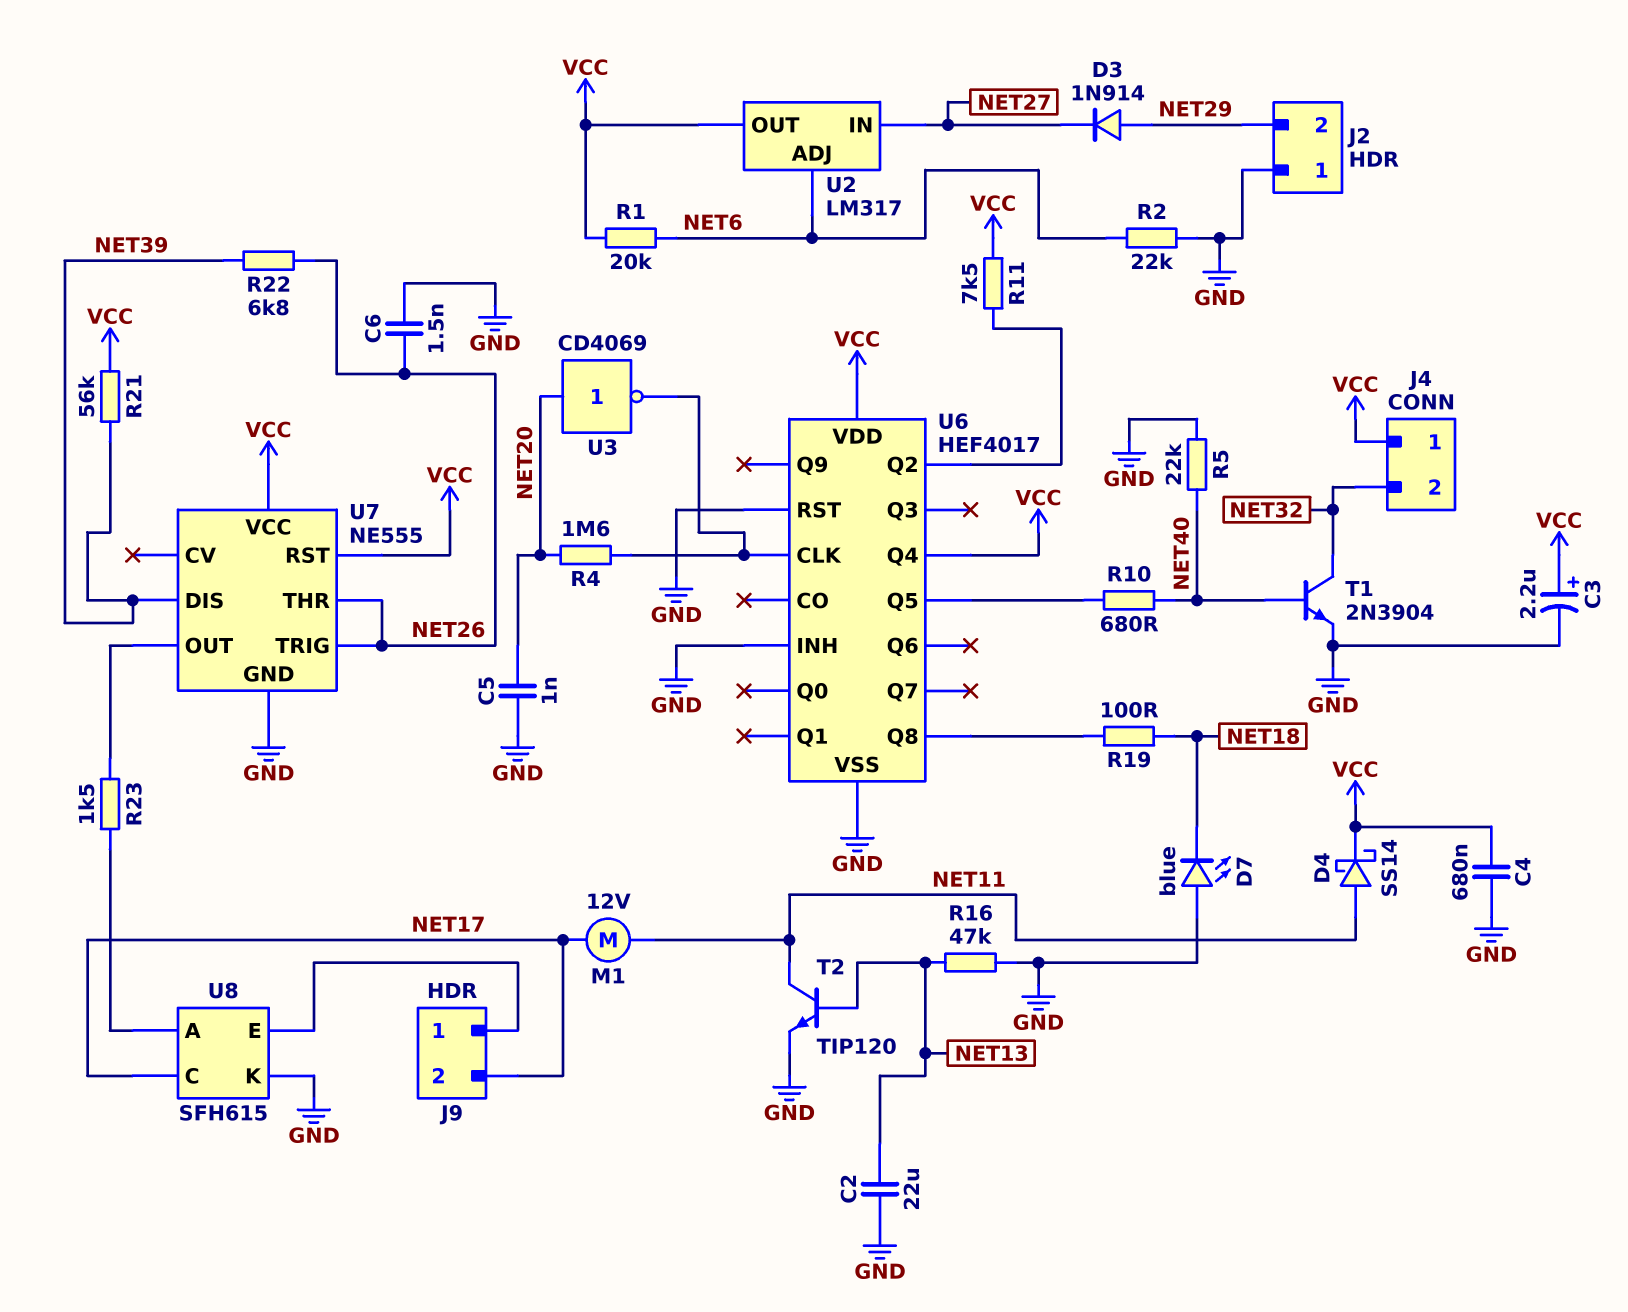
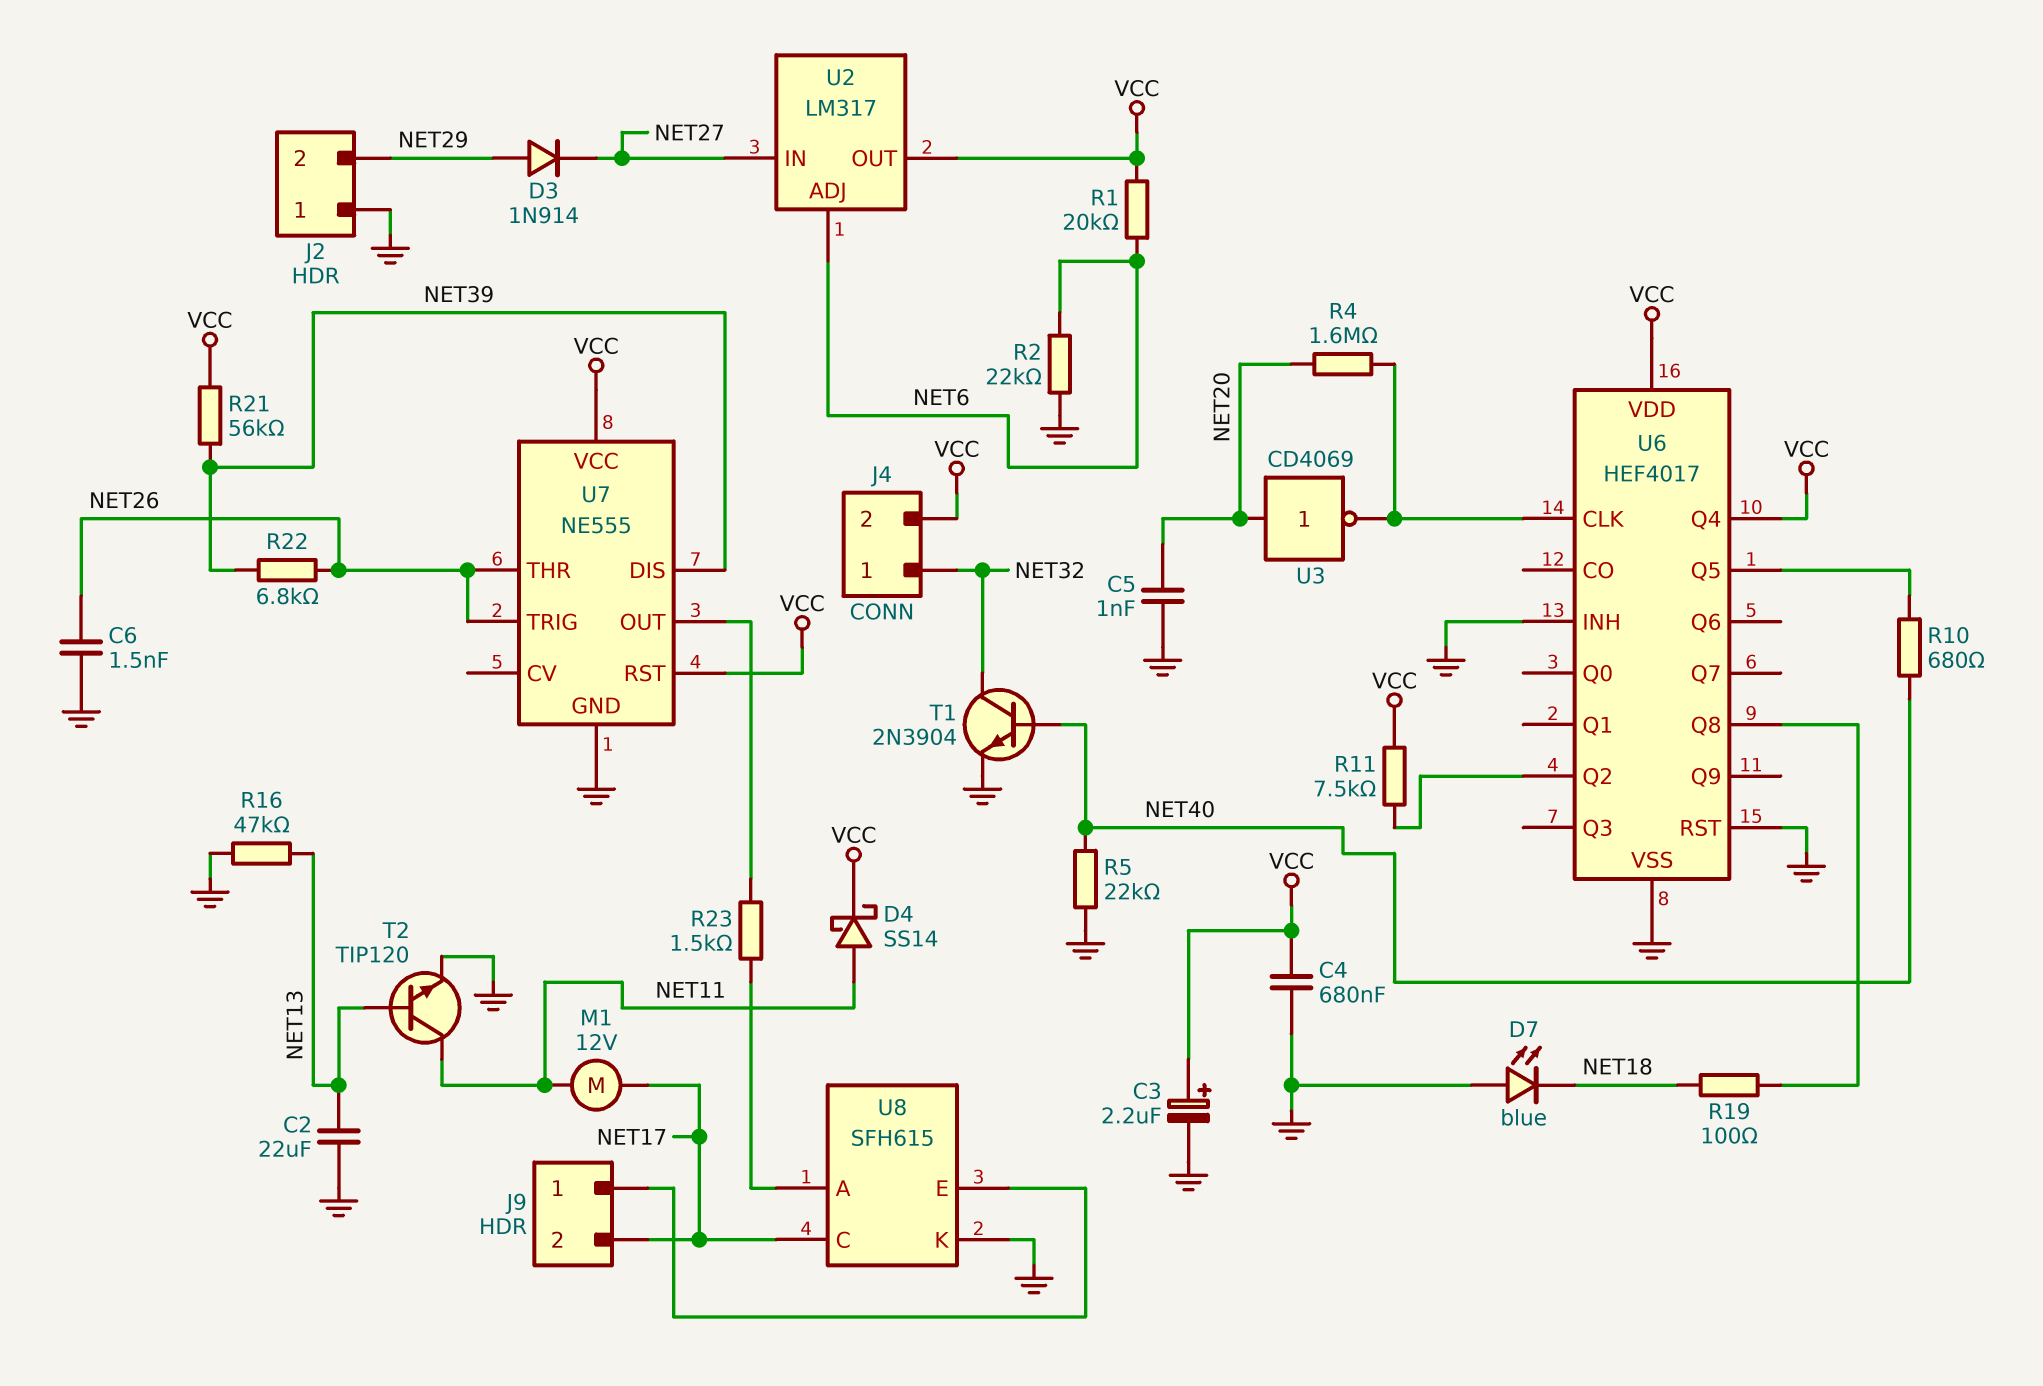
J4 pin 1: VCC -> NET32
J4 pin 2: NET32 -> VCC

